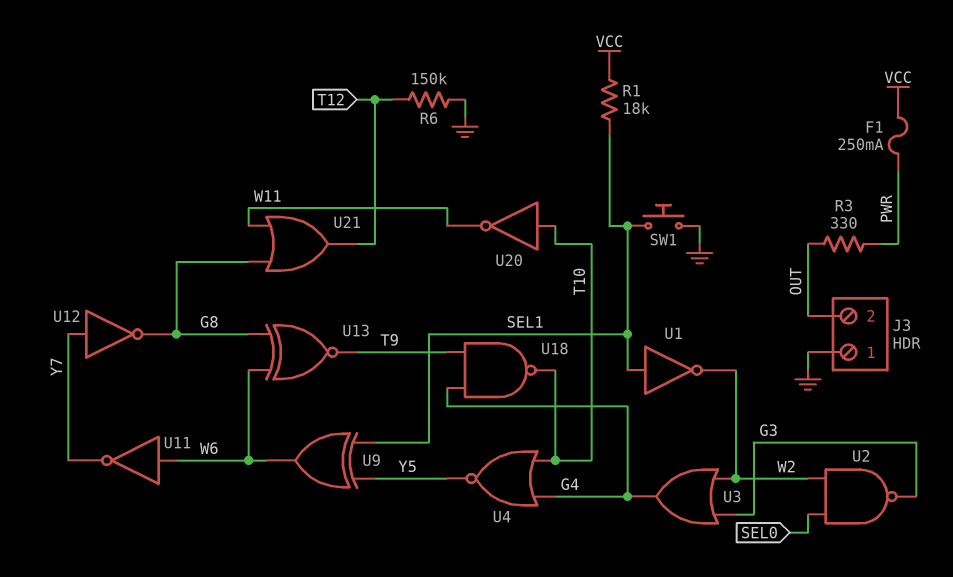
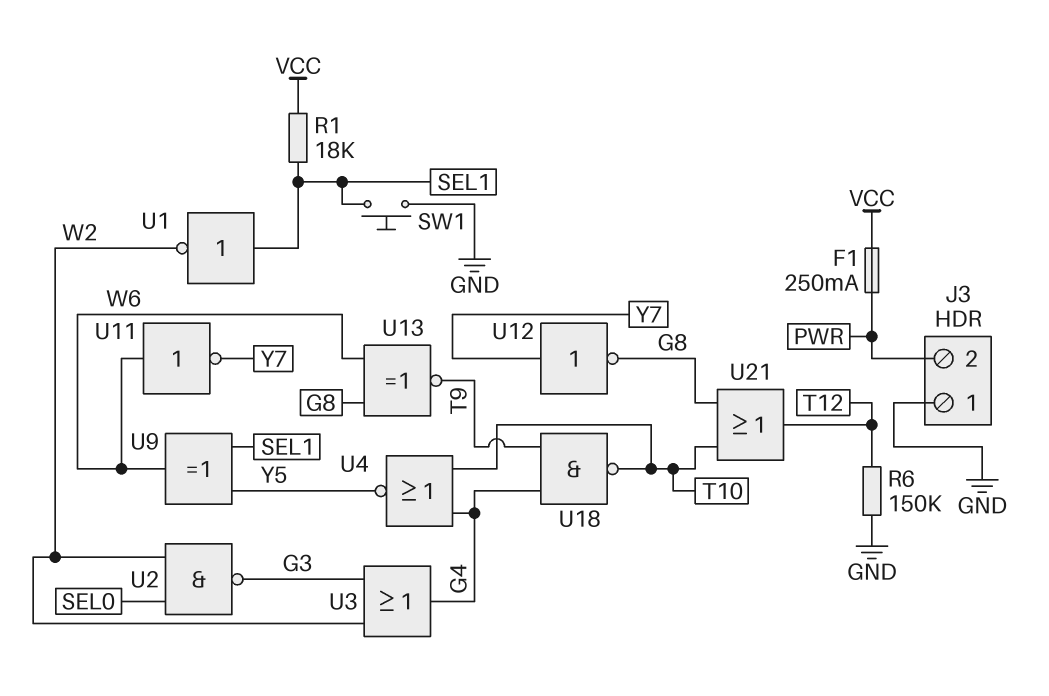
J3 pin 2: OUT -> PWR
R3: 330 (OUT, PWR) -> none
U20: NOT (in T10, out W11) -> none
U21: OR (in G8, in W11, out T12) -> OR (in G8, in T10, out T12)

